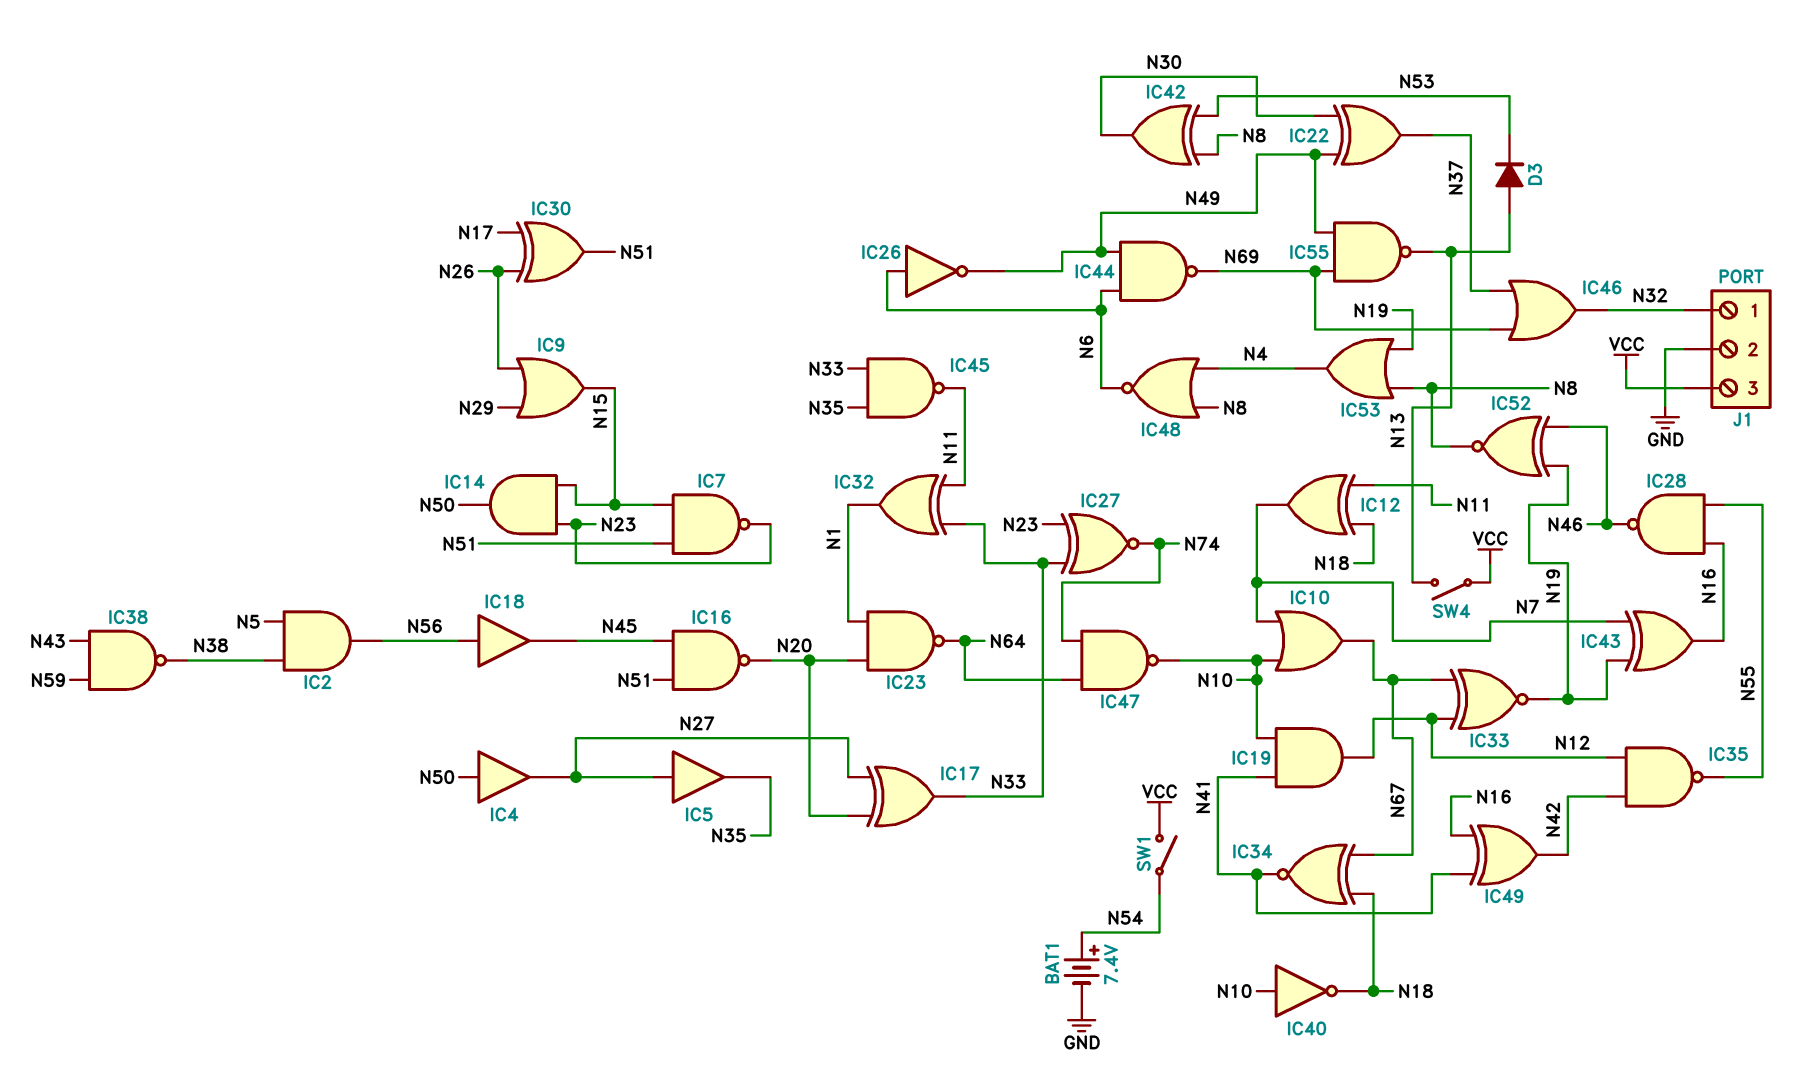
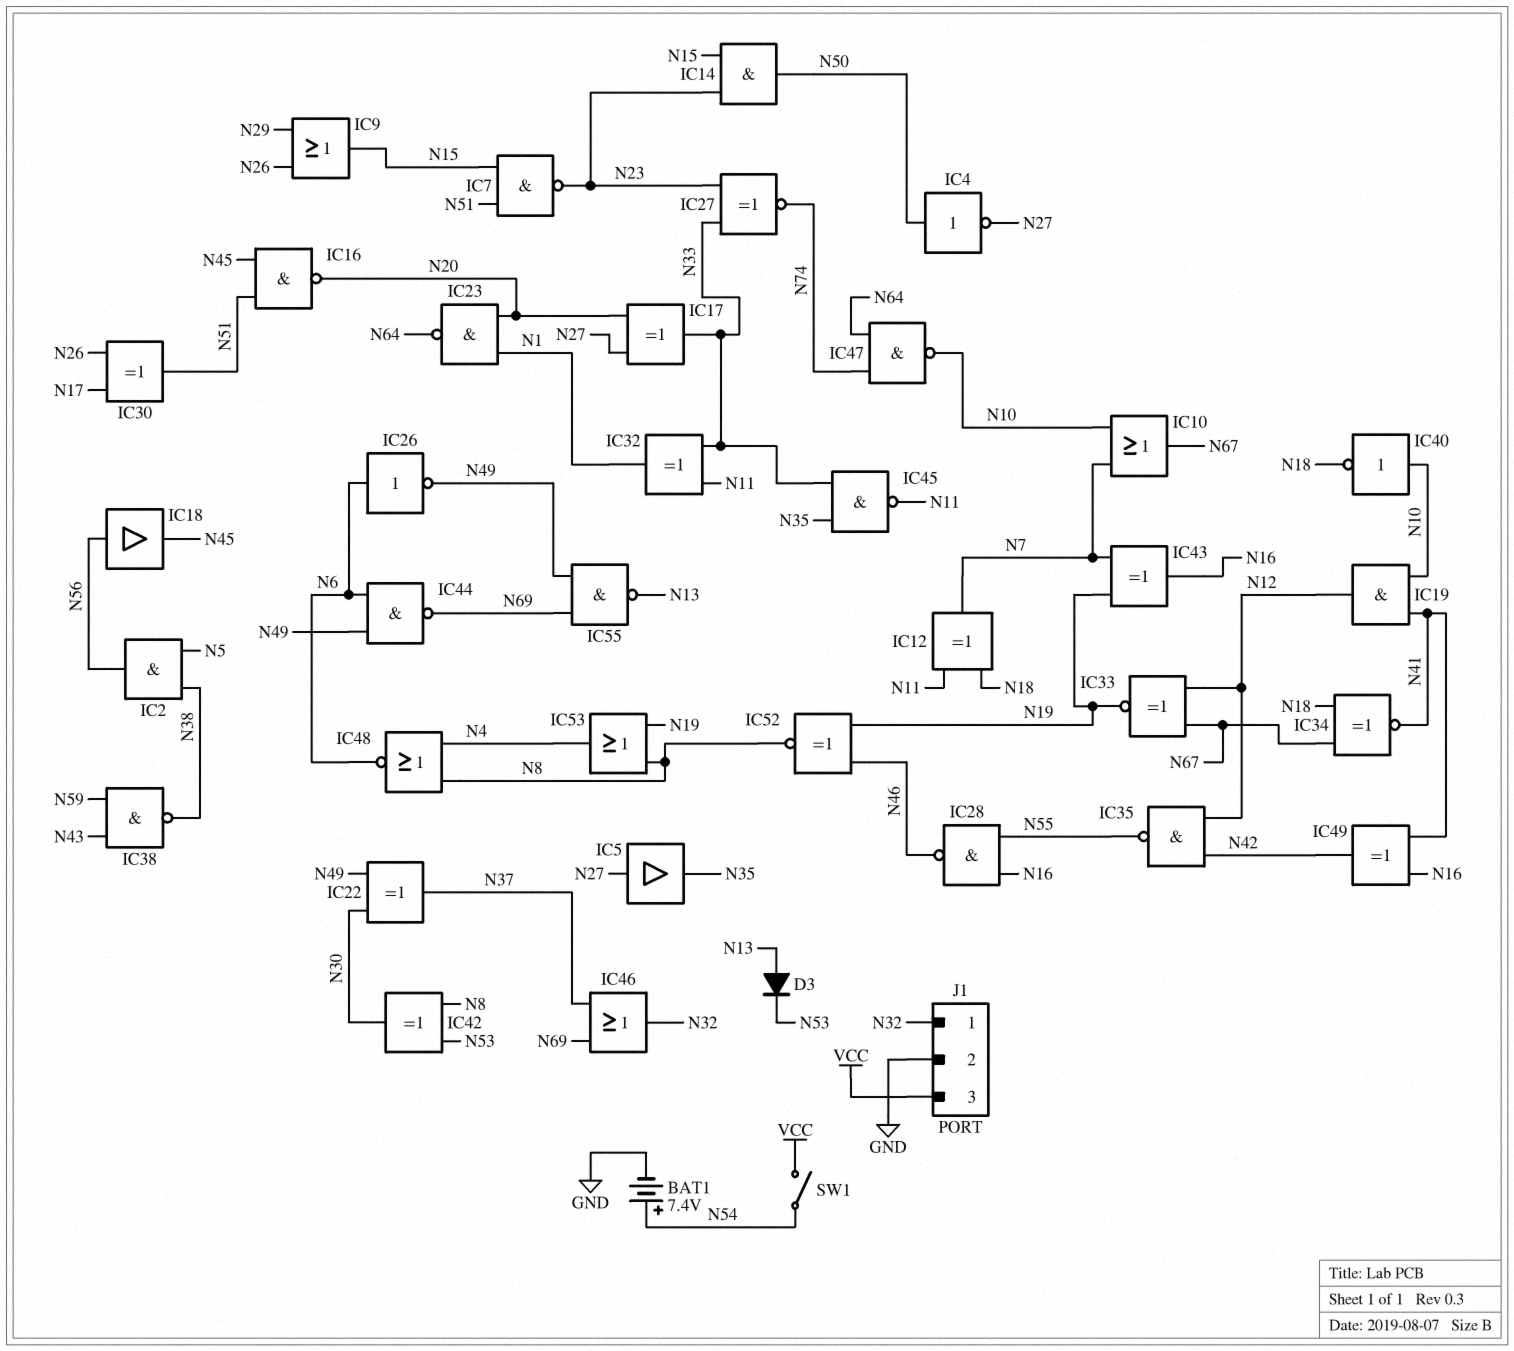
IC4: buffer (in N50, out N27) -> NOT (in N50, out N27)
SW4: switch (N13, VCC) -> none

